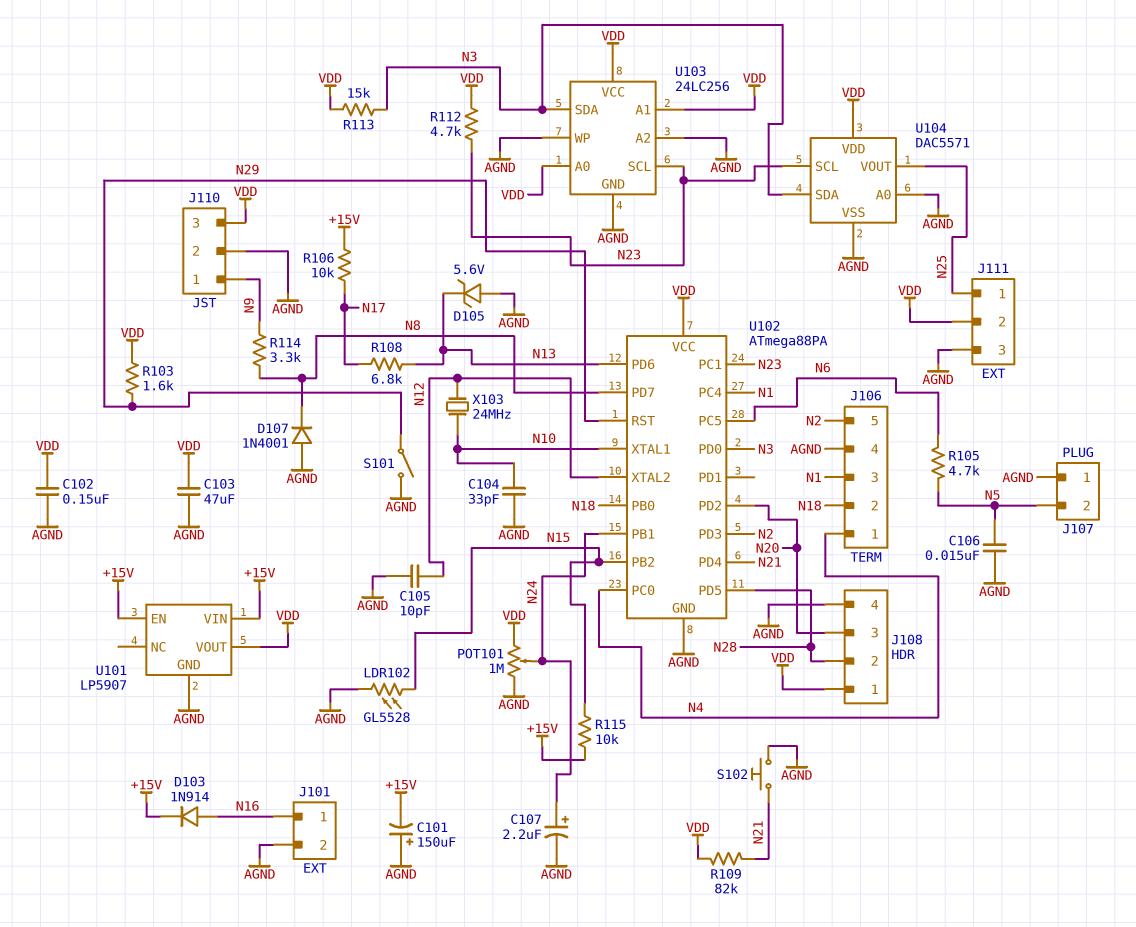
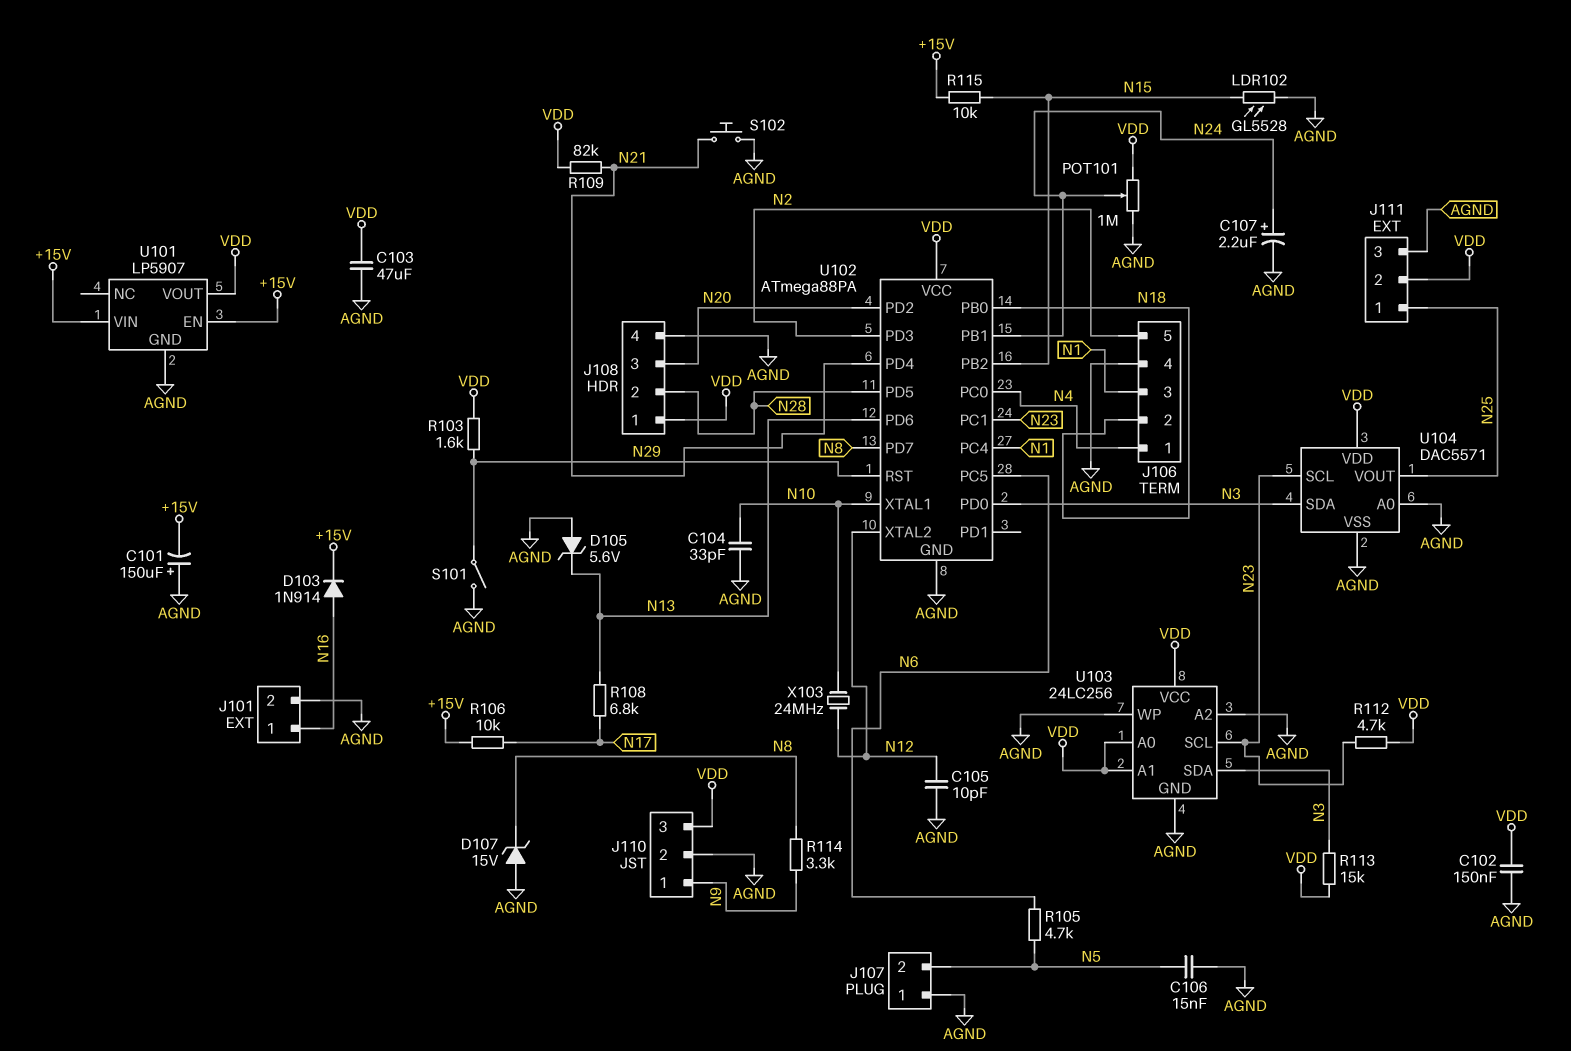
D107: diode 1N4001 (A AGND, K N8) -> zener 15V (A AGND, K N8)

